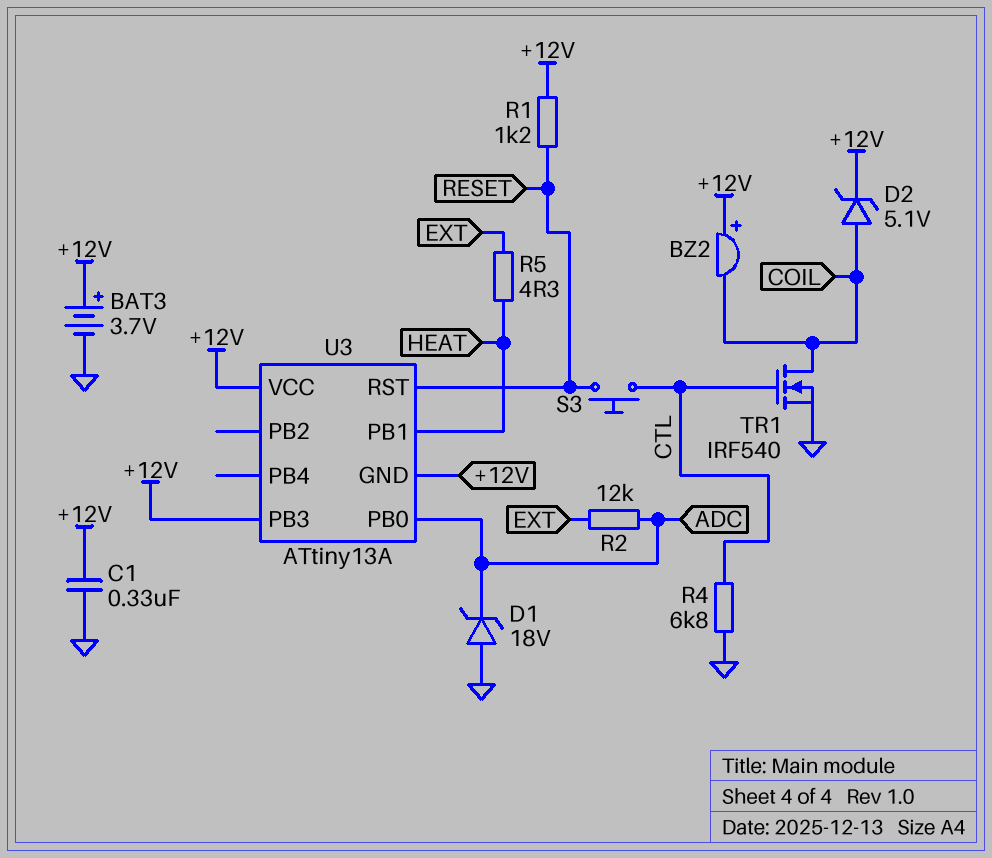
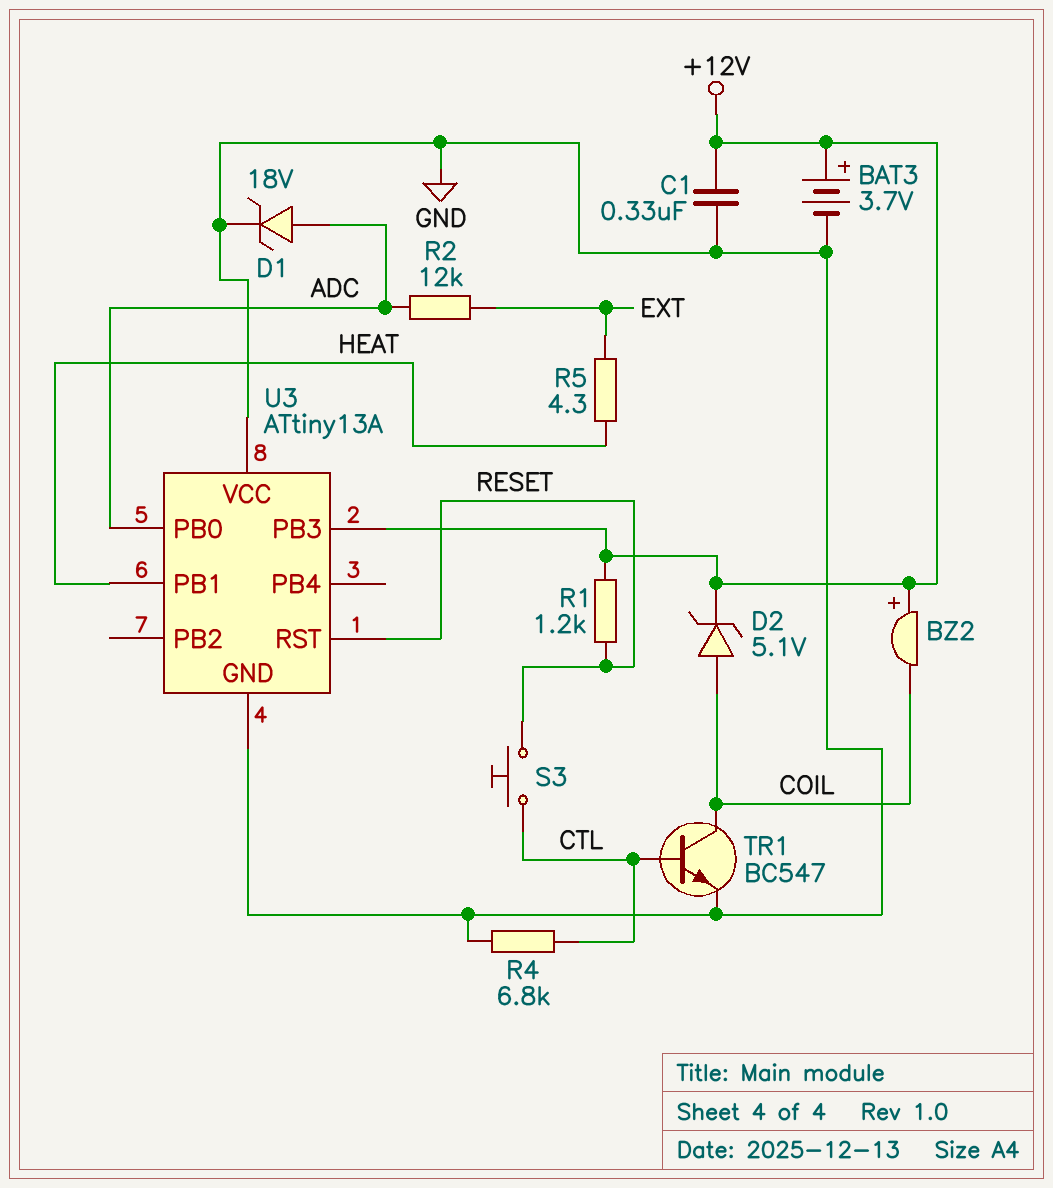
D1: zener 18V (A GND, K ADC) -> zener 18V (A ADC, K GND)
TR1: NMOS IRF540 (G CTL, D COIL, S GND) -> NPN BC547 (B CTL, C COIL, E GND)
U3 pin GND: +12V -> GND
U3 pin VCC: +12V -> GND

